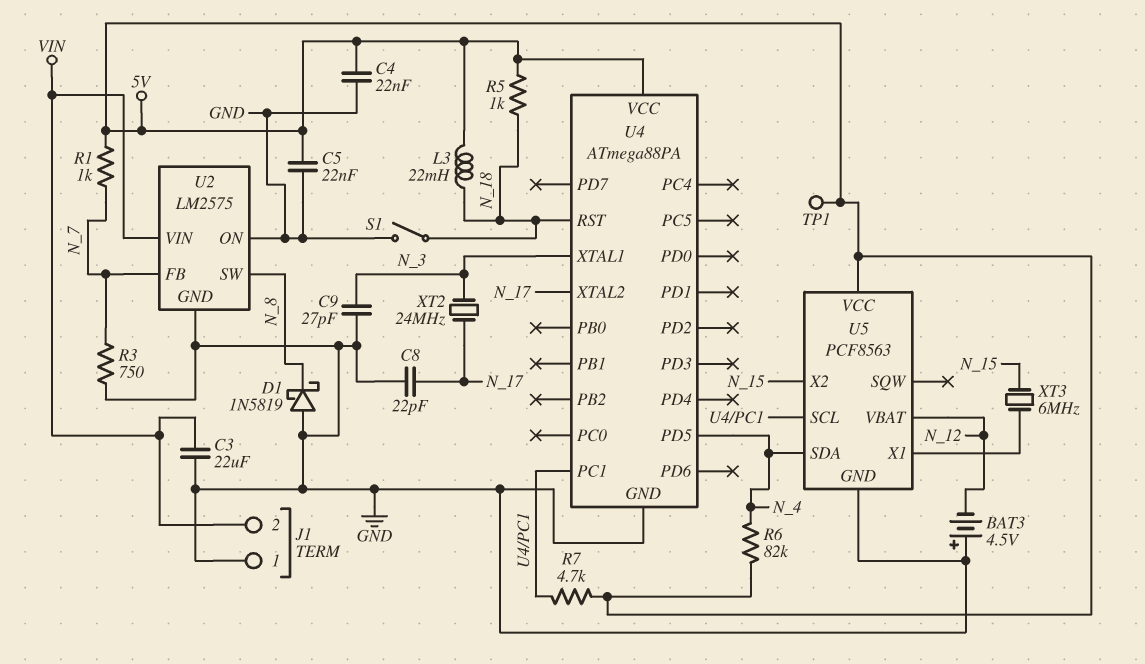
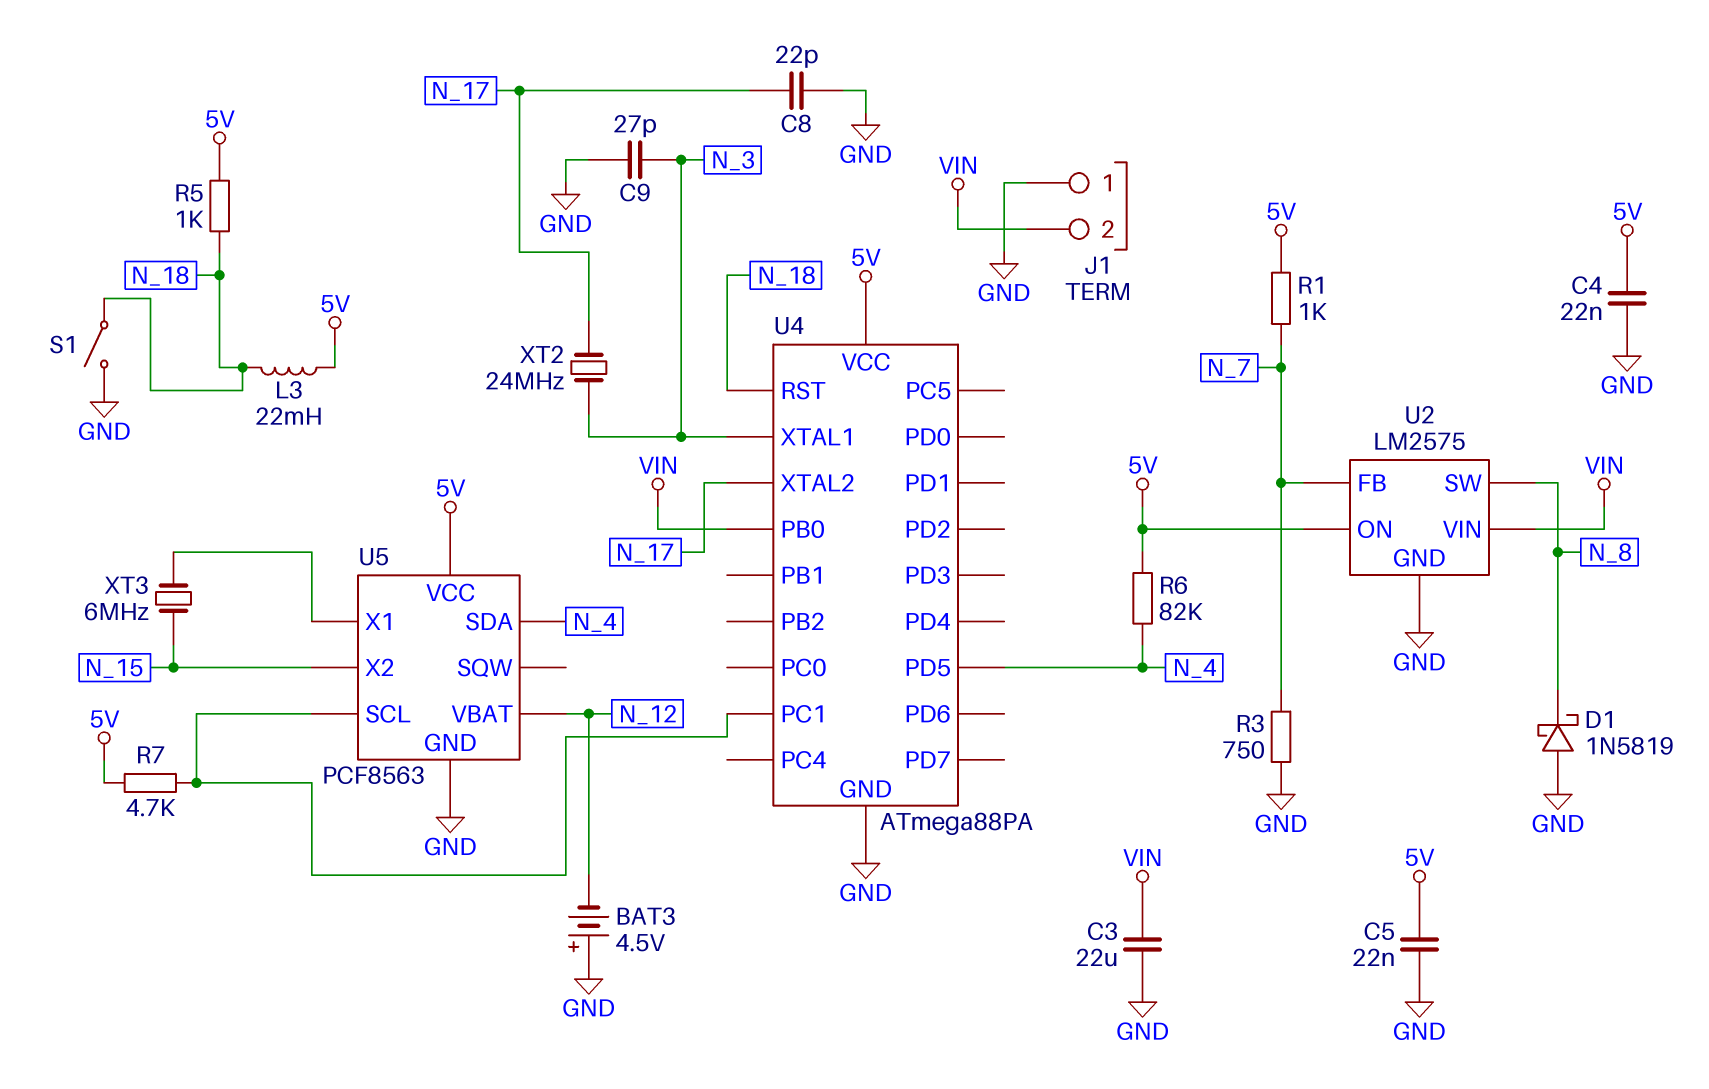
TP1: test point (5V) -> none
U2 pin ON: GND -> 5V
U4 pin PB0: none -> VIN

